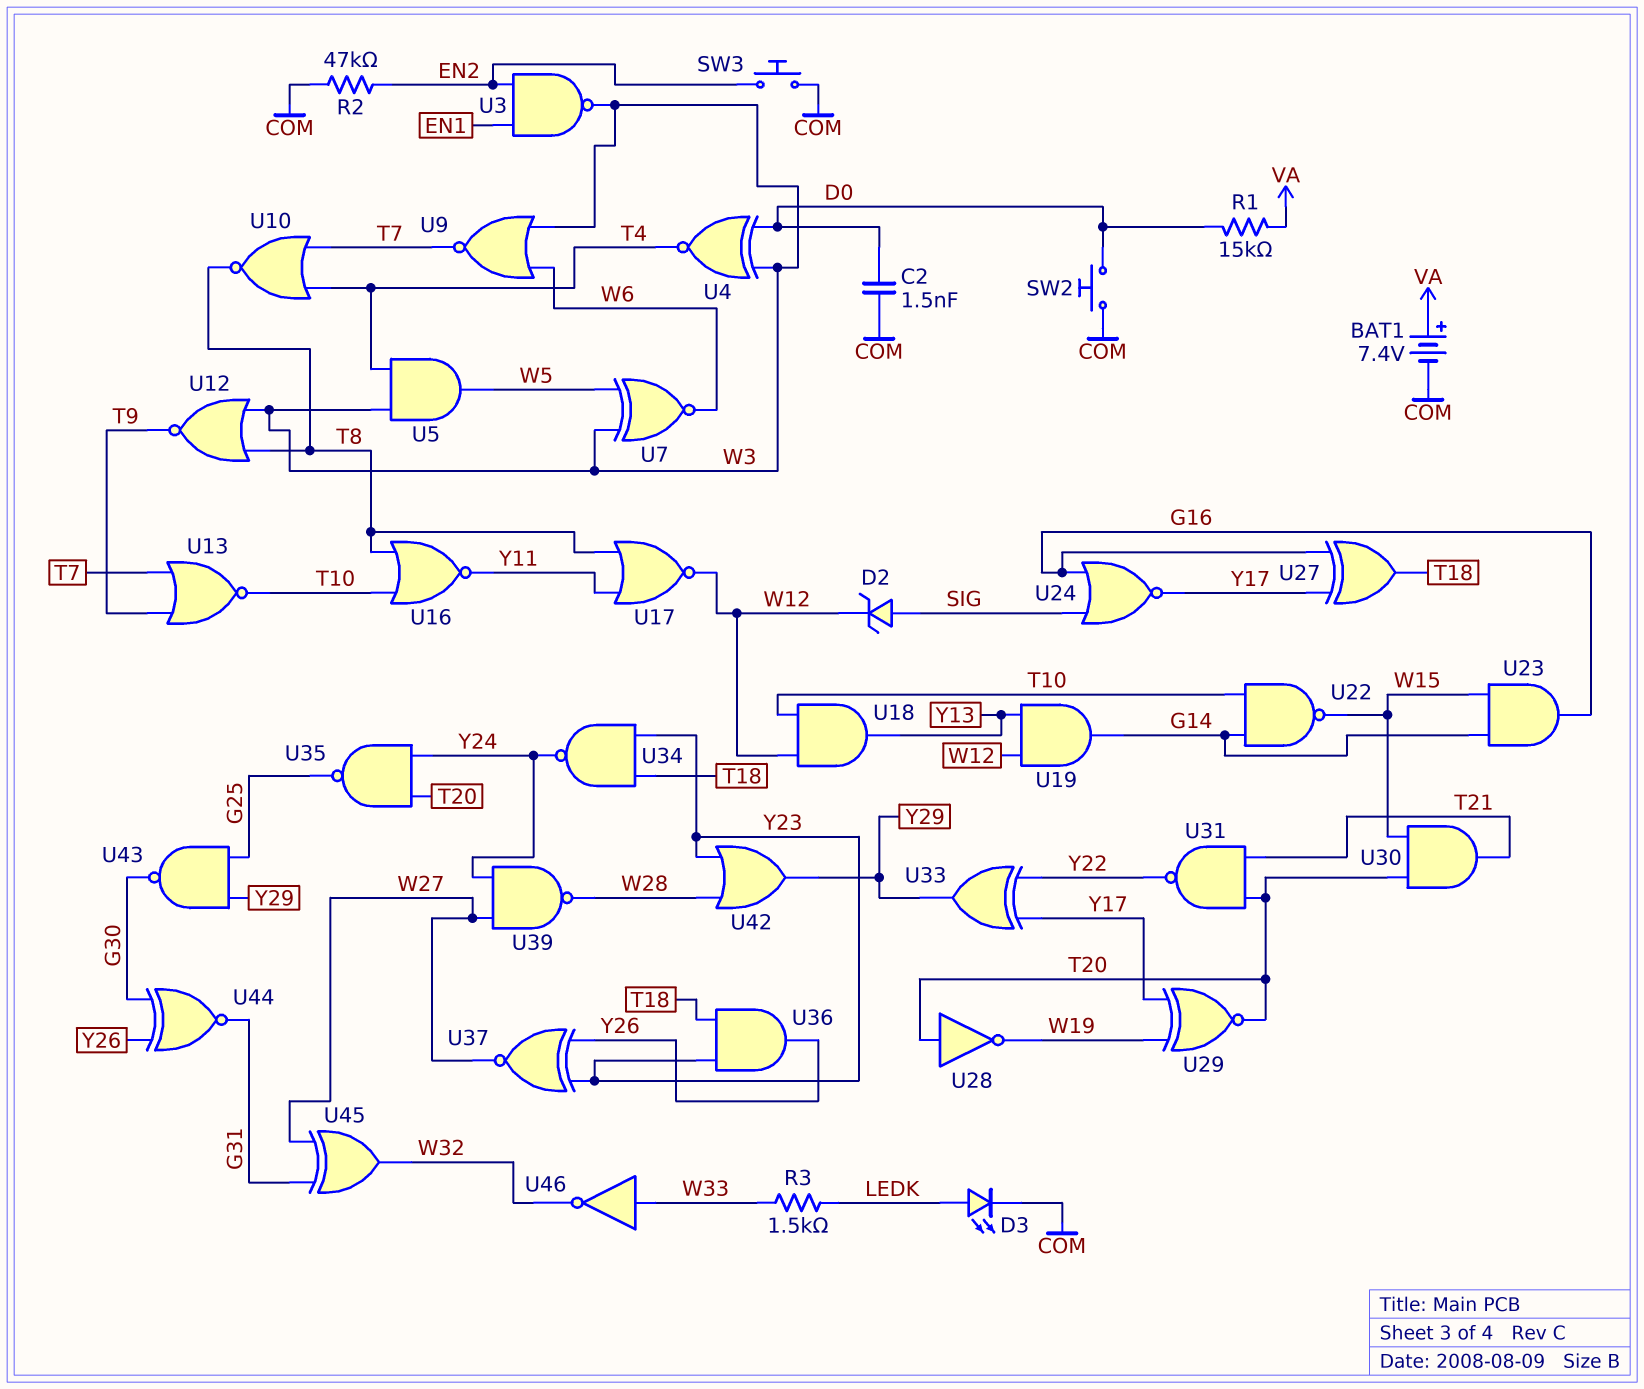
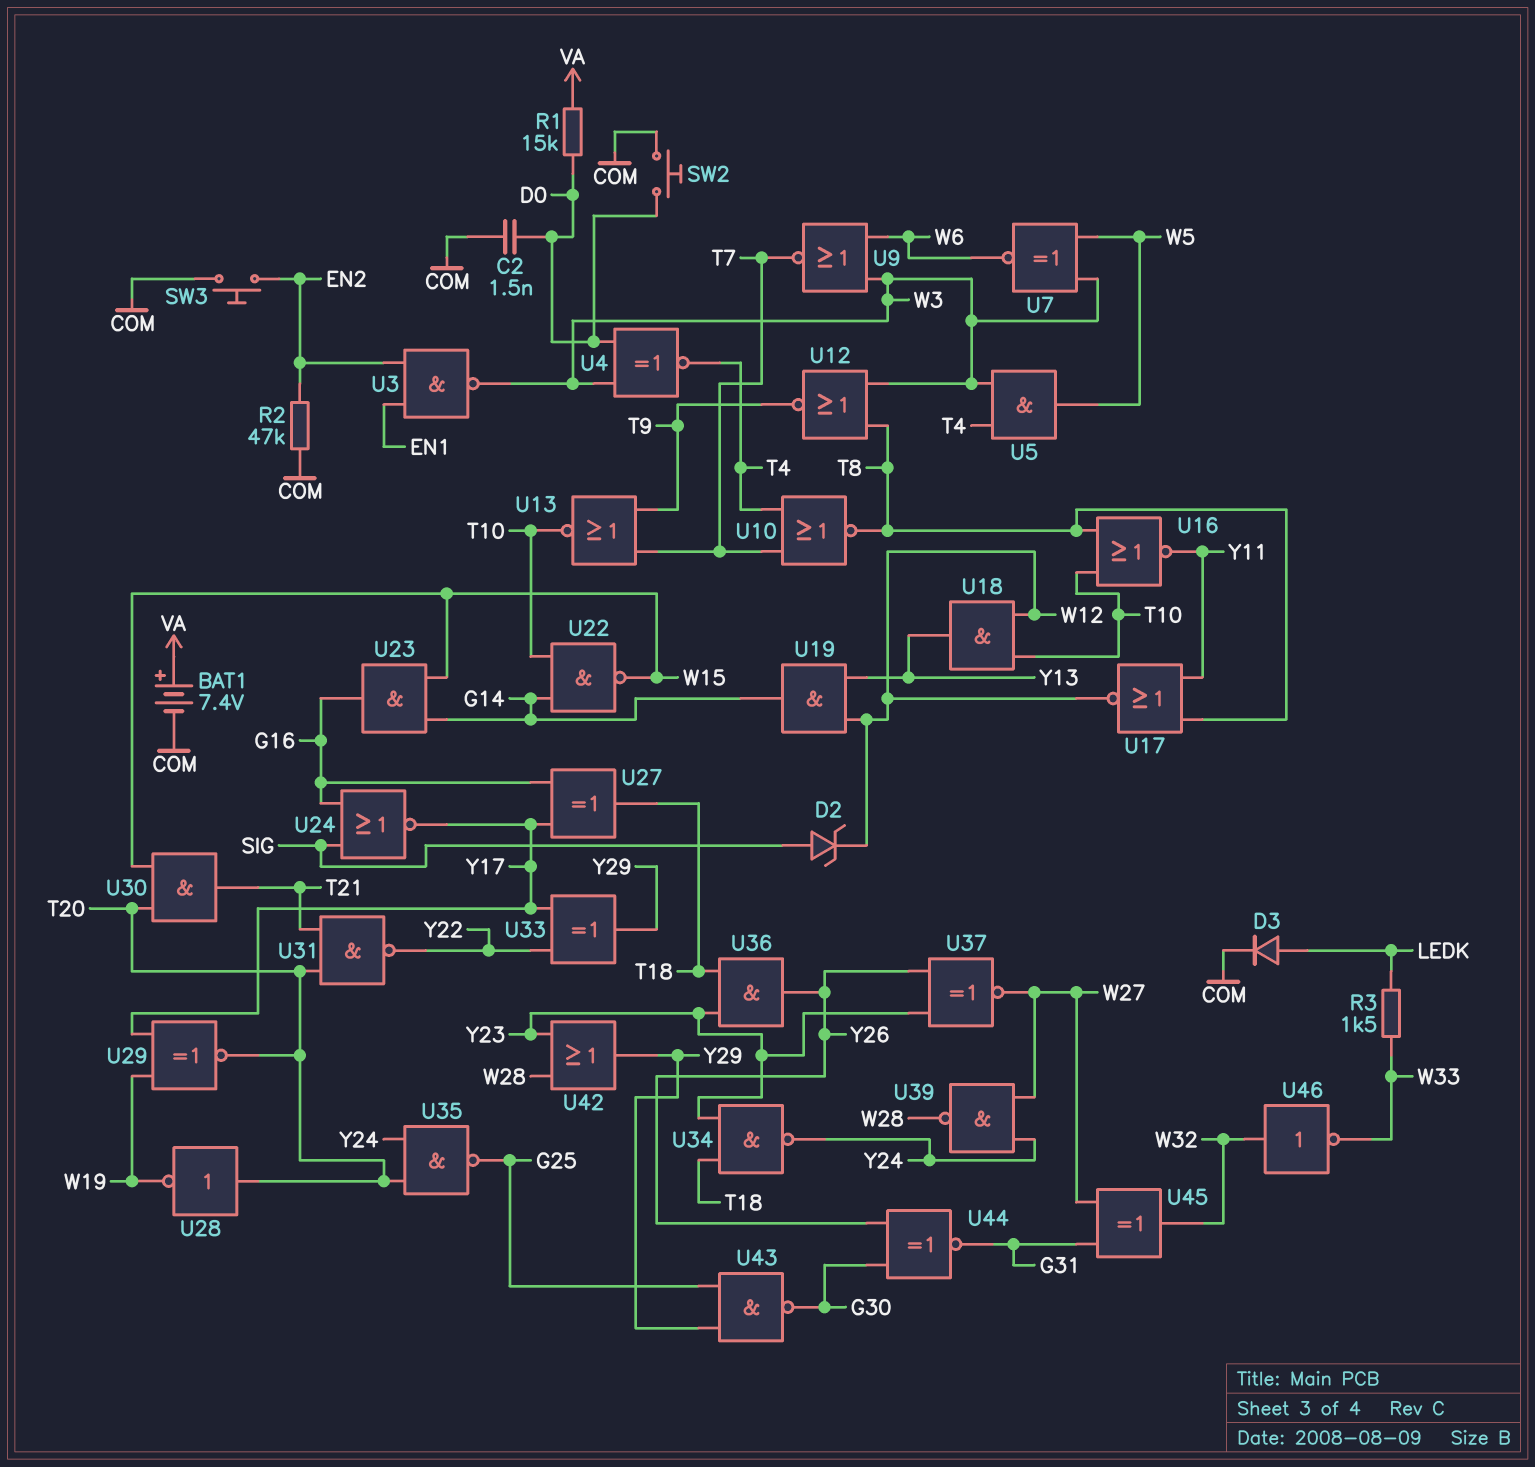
D3: LED (A LEDK, K COM) -> diode (A LEDK, K COM)
U46: NOT (in W33, out W32) -> NOT (in W32, out W33)

